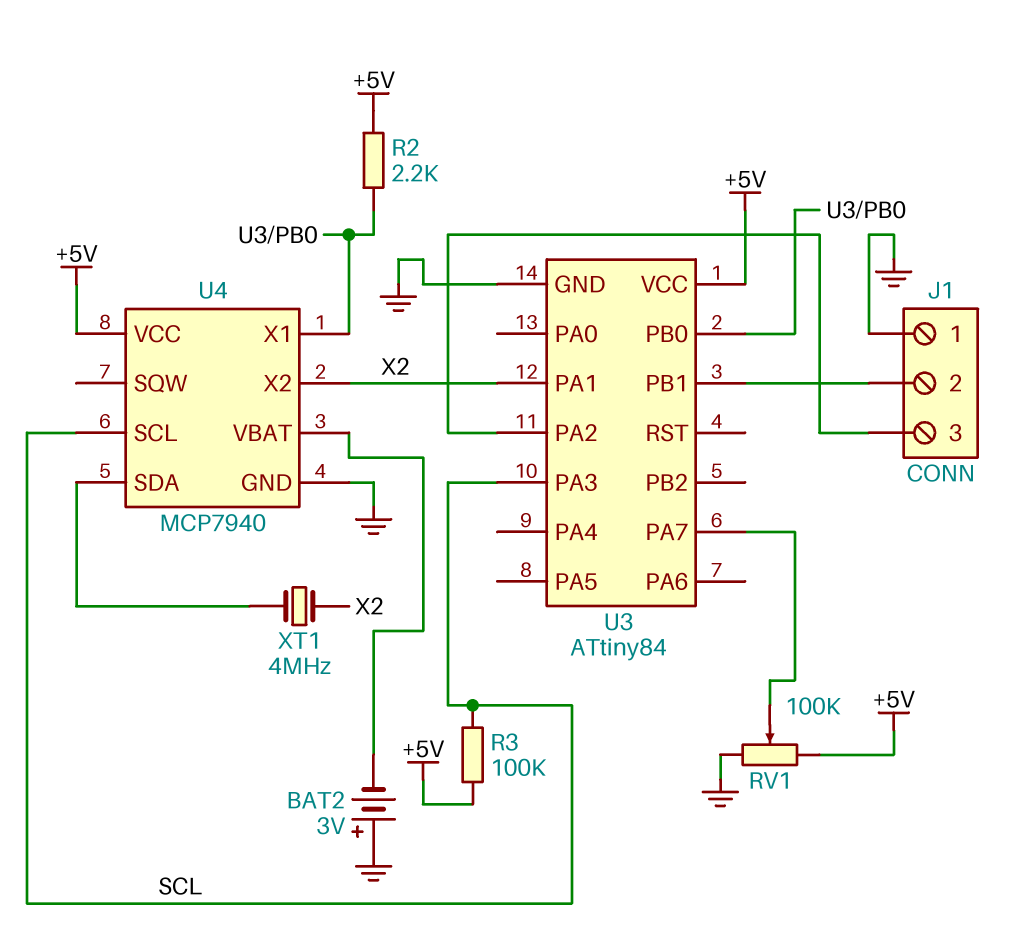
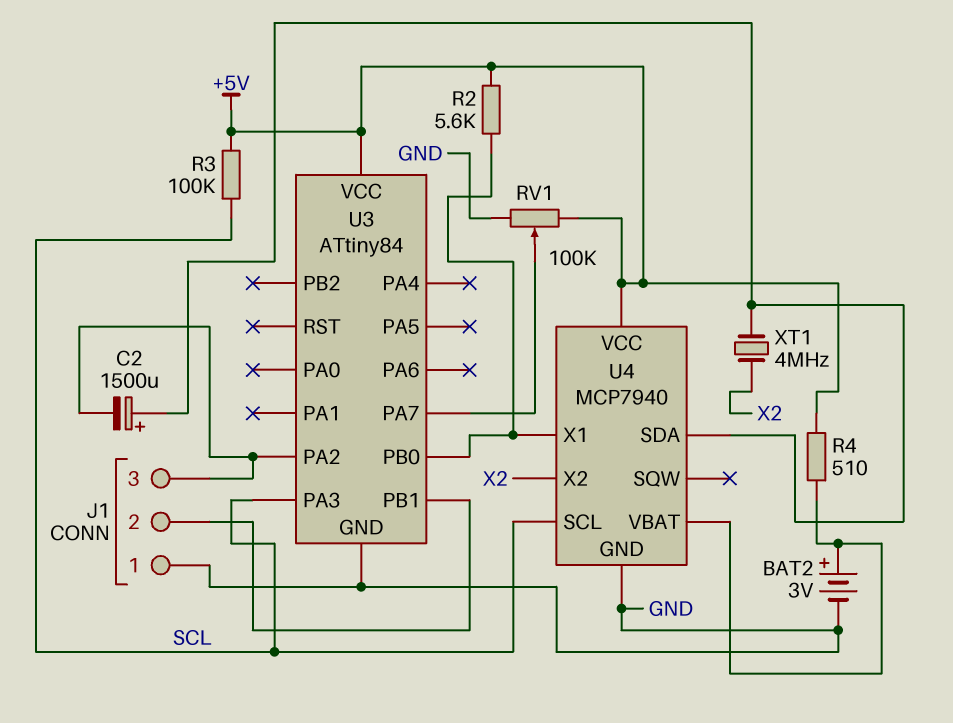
BAT2: 3V (plus GND, minus U4/VBAT) -> 3V (plus U4/VBAT, minus GND)
C2: none -> 1500uF (plus U4/SDA, minus J1/3)
R2: 2.2k (+5V, U3/PB0) -> 5.6k (+5V, U3/PB0)
R4: none -> 510 (+5V, U4/VBAT)
U3 pin PA1: X2 -> none

